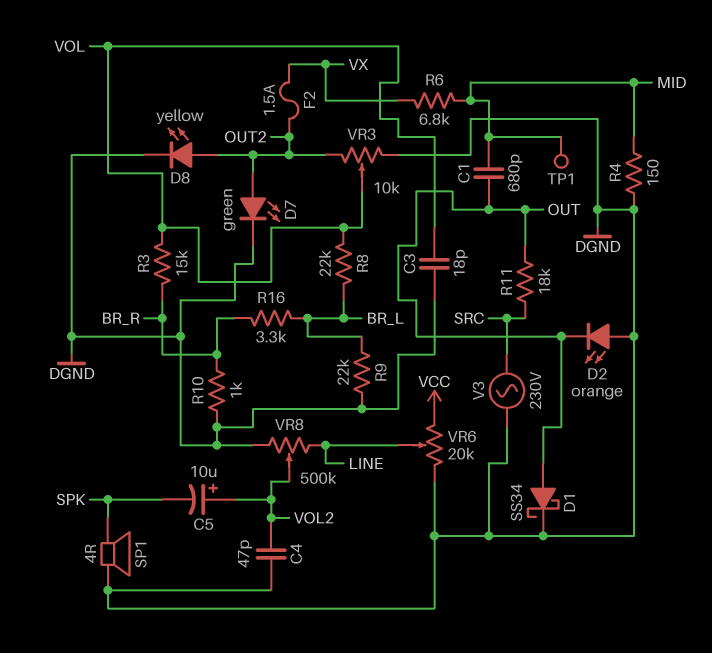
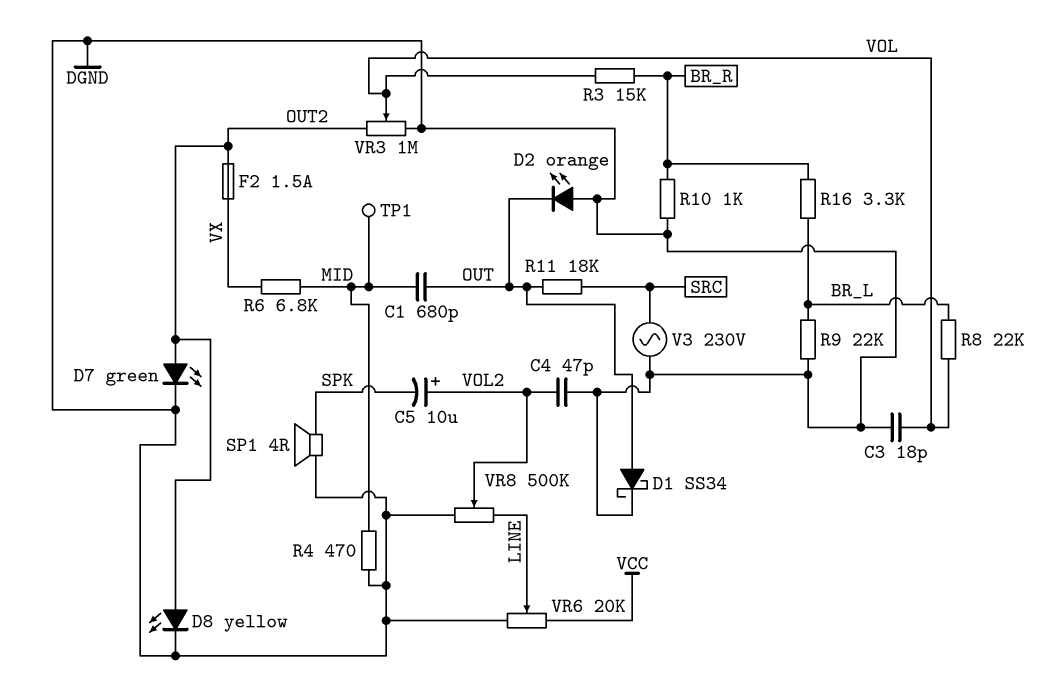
R4: 150 (DGND, MID) -> 470 (DGND, MID)
VR3: 10k (DGND, OUT2, wiper VOL) -> 1M (DGND, OUT2, wiper VOL)

